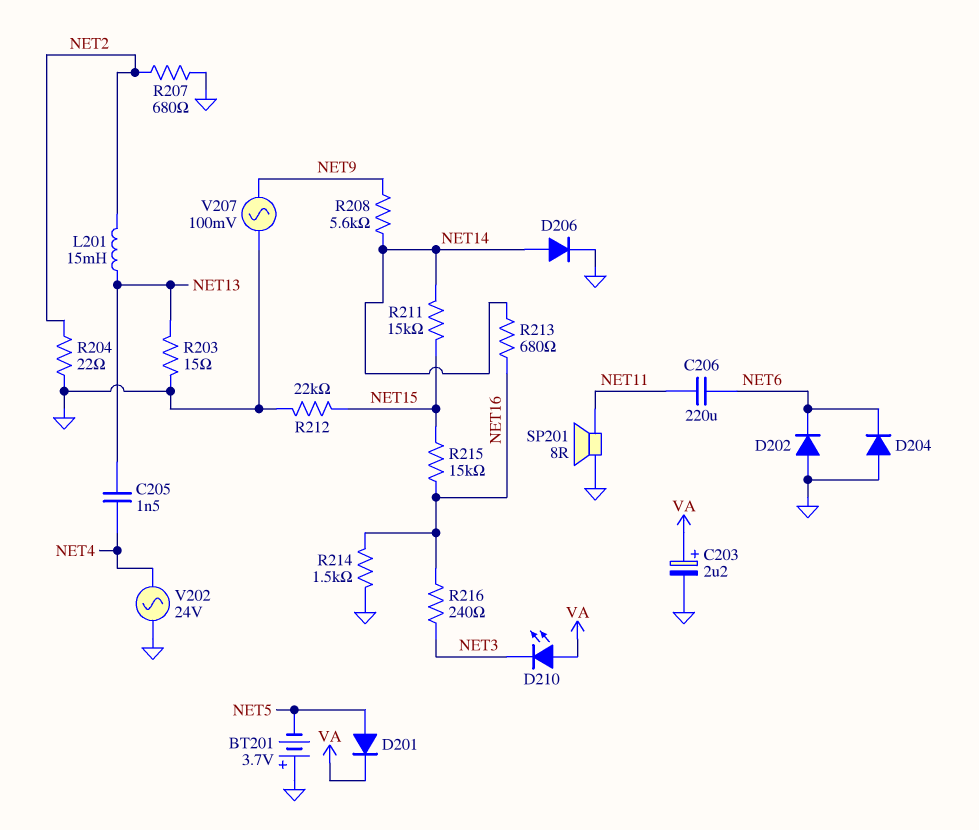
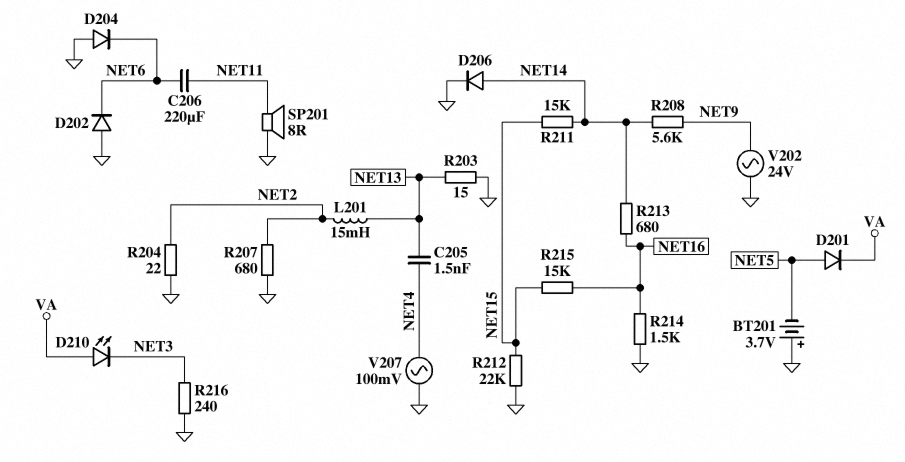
C203: 2.2uF (plus VA, minus GND) -> none
R216: 240 (NET3, NET16) -> 240 (GND, NET3)
V202: AC 24V (GND, NET4) -> AC 24V (GND, NET9)
V207: AC 100mV (GND, NET9) -> AC 100mV (GND, NET4)

